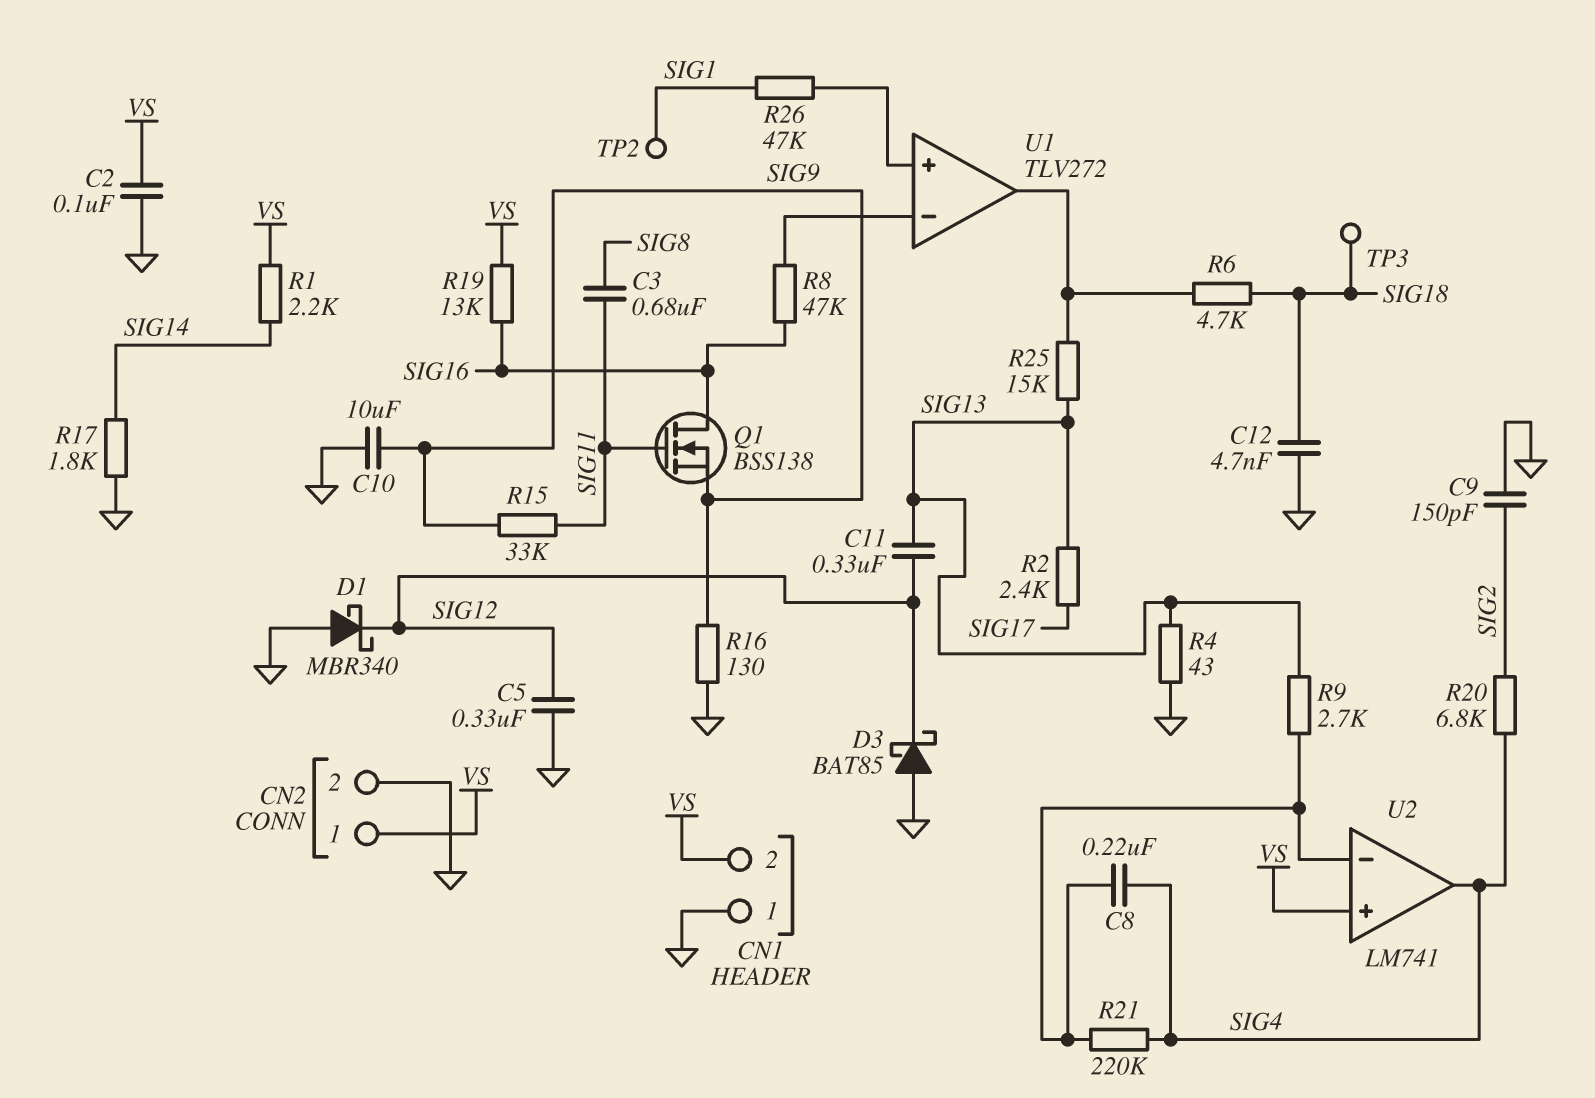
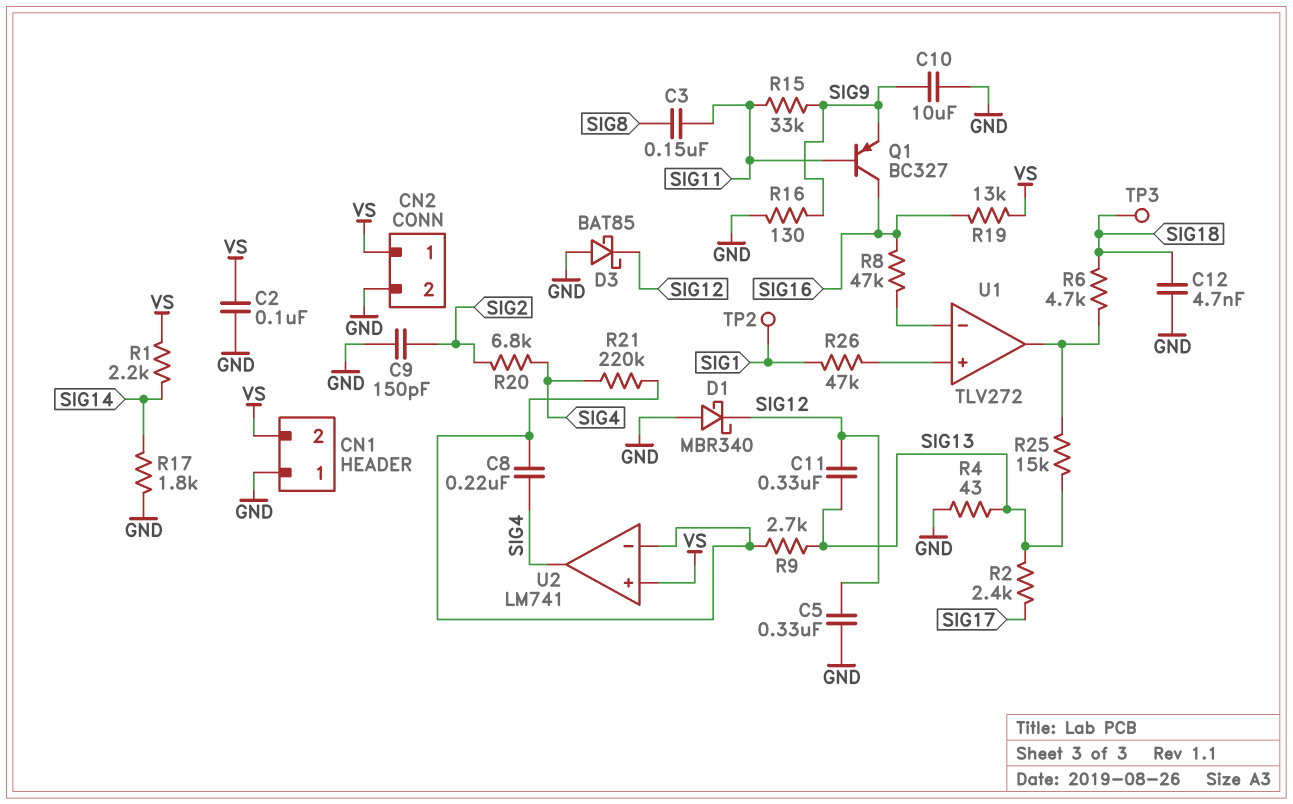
C3: 680nF (SIG8, SIG11) -> 150nF (SIG8, SIG11)
Q1: NMOS BSS138 (G SIG11, D SIG16, S SIG9) -> PNP BC327 (B SIG11, C SIG16, E SIG9)

